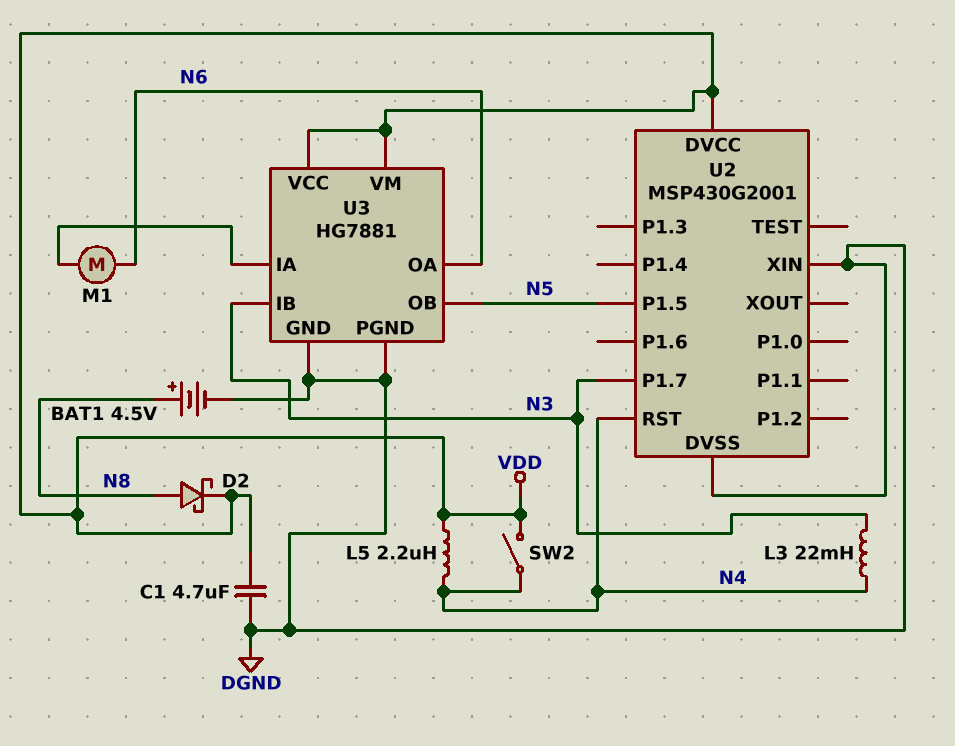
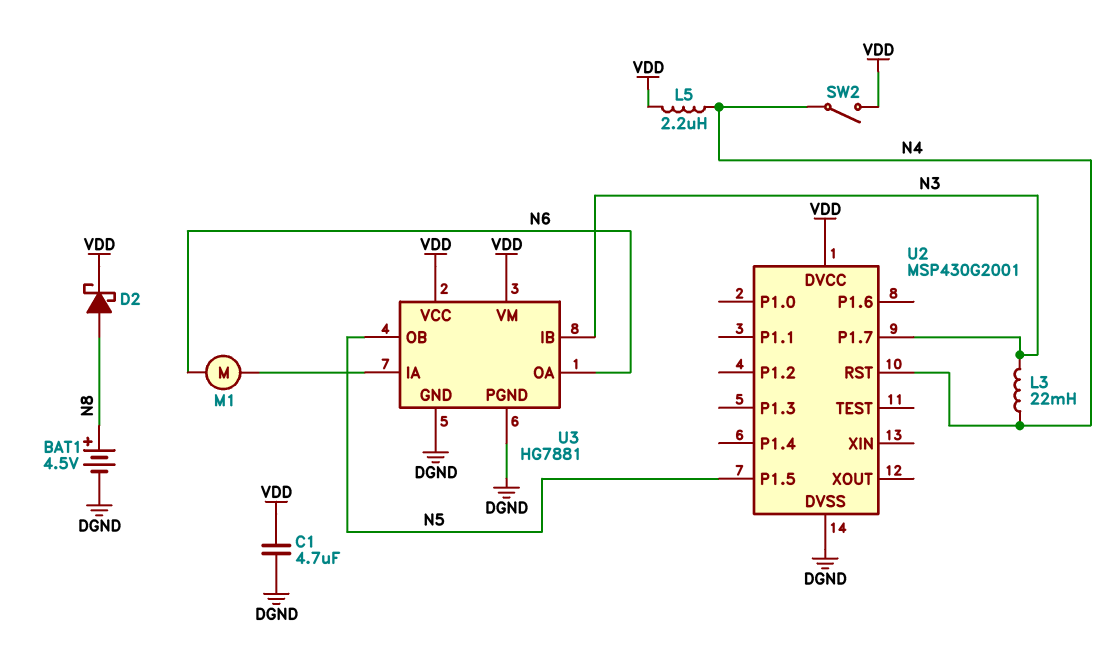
U2 pin XIN: DGND -> none

